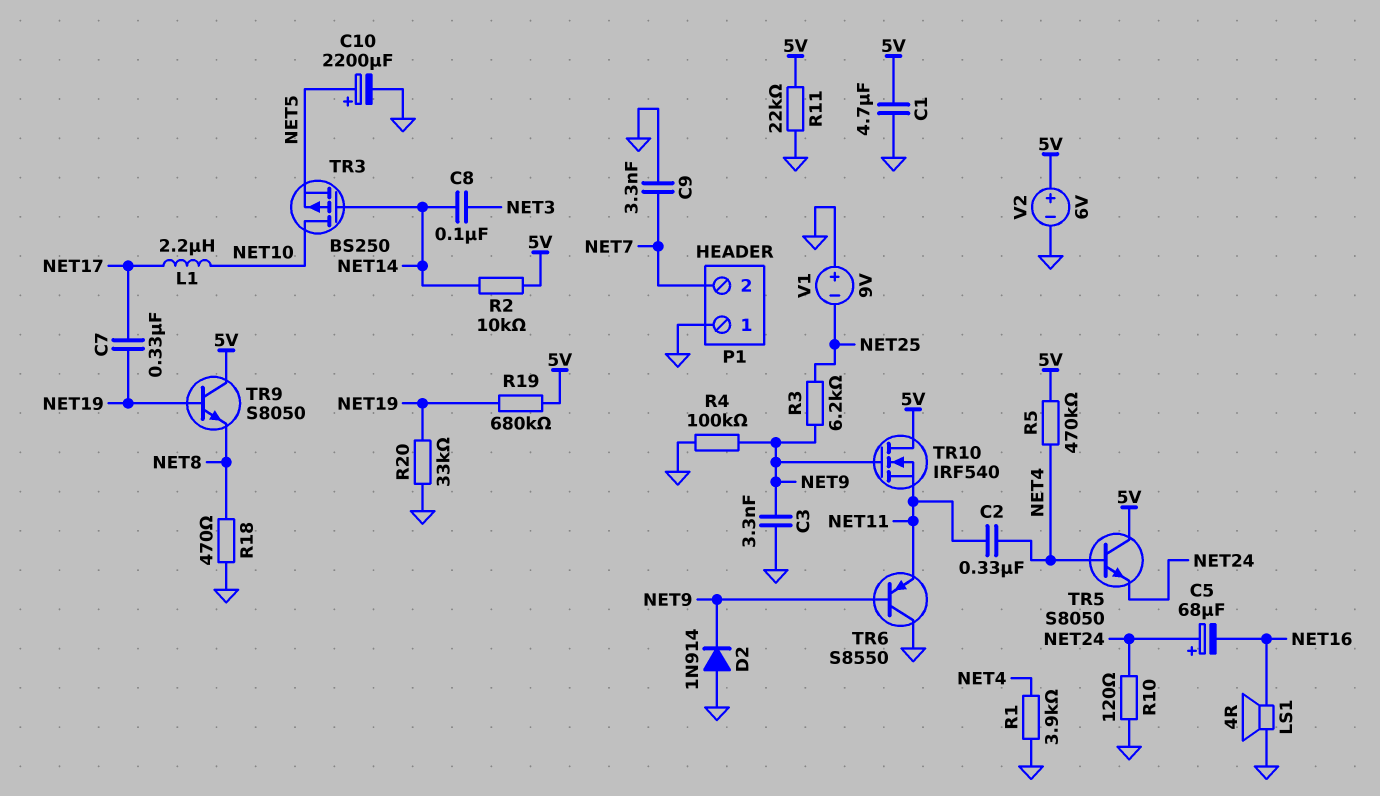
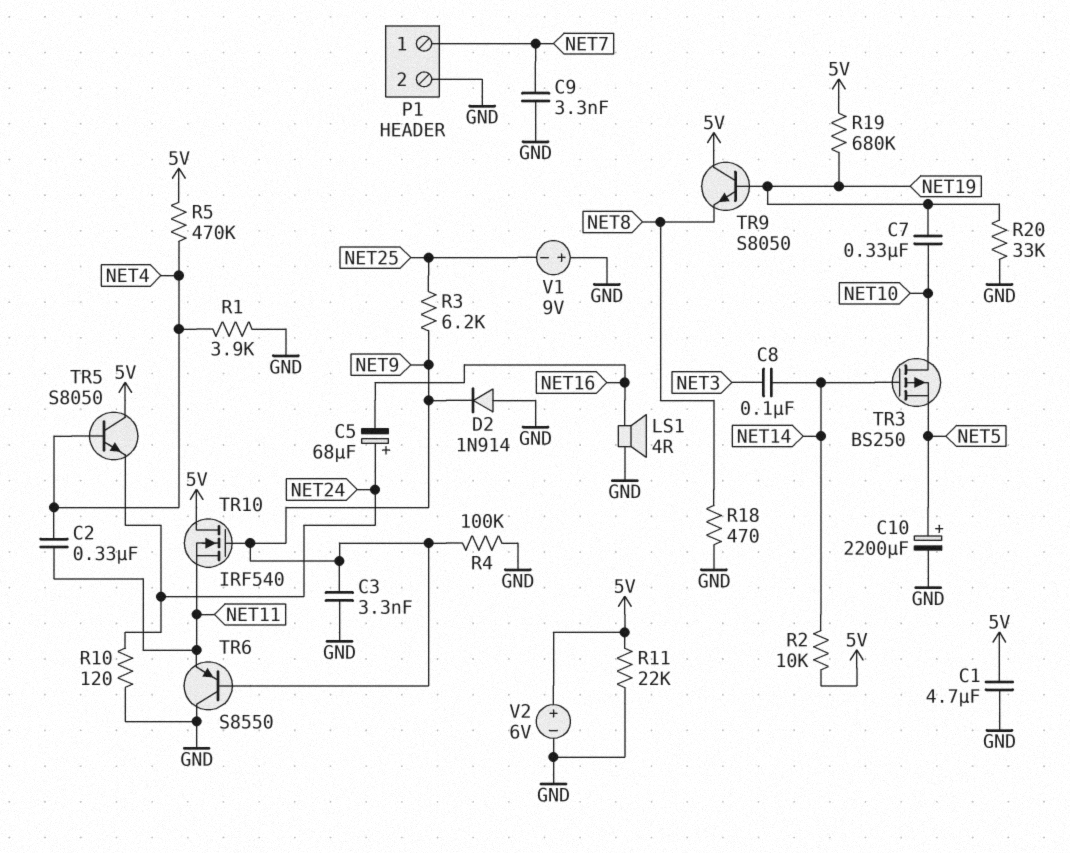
C7: 330nF (NET17, NET19) -> 330nF (NET10, NET19)
L1: 2.2uH (NET10, NET17) -> none
P1 pin 1: GND -> NET7
P1 pin 2: NET7 -> GND

